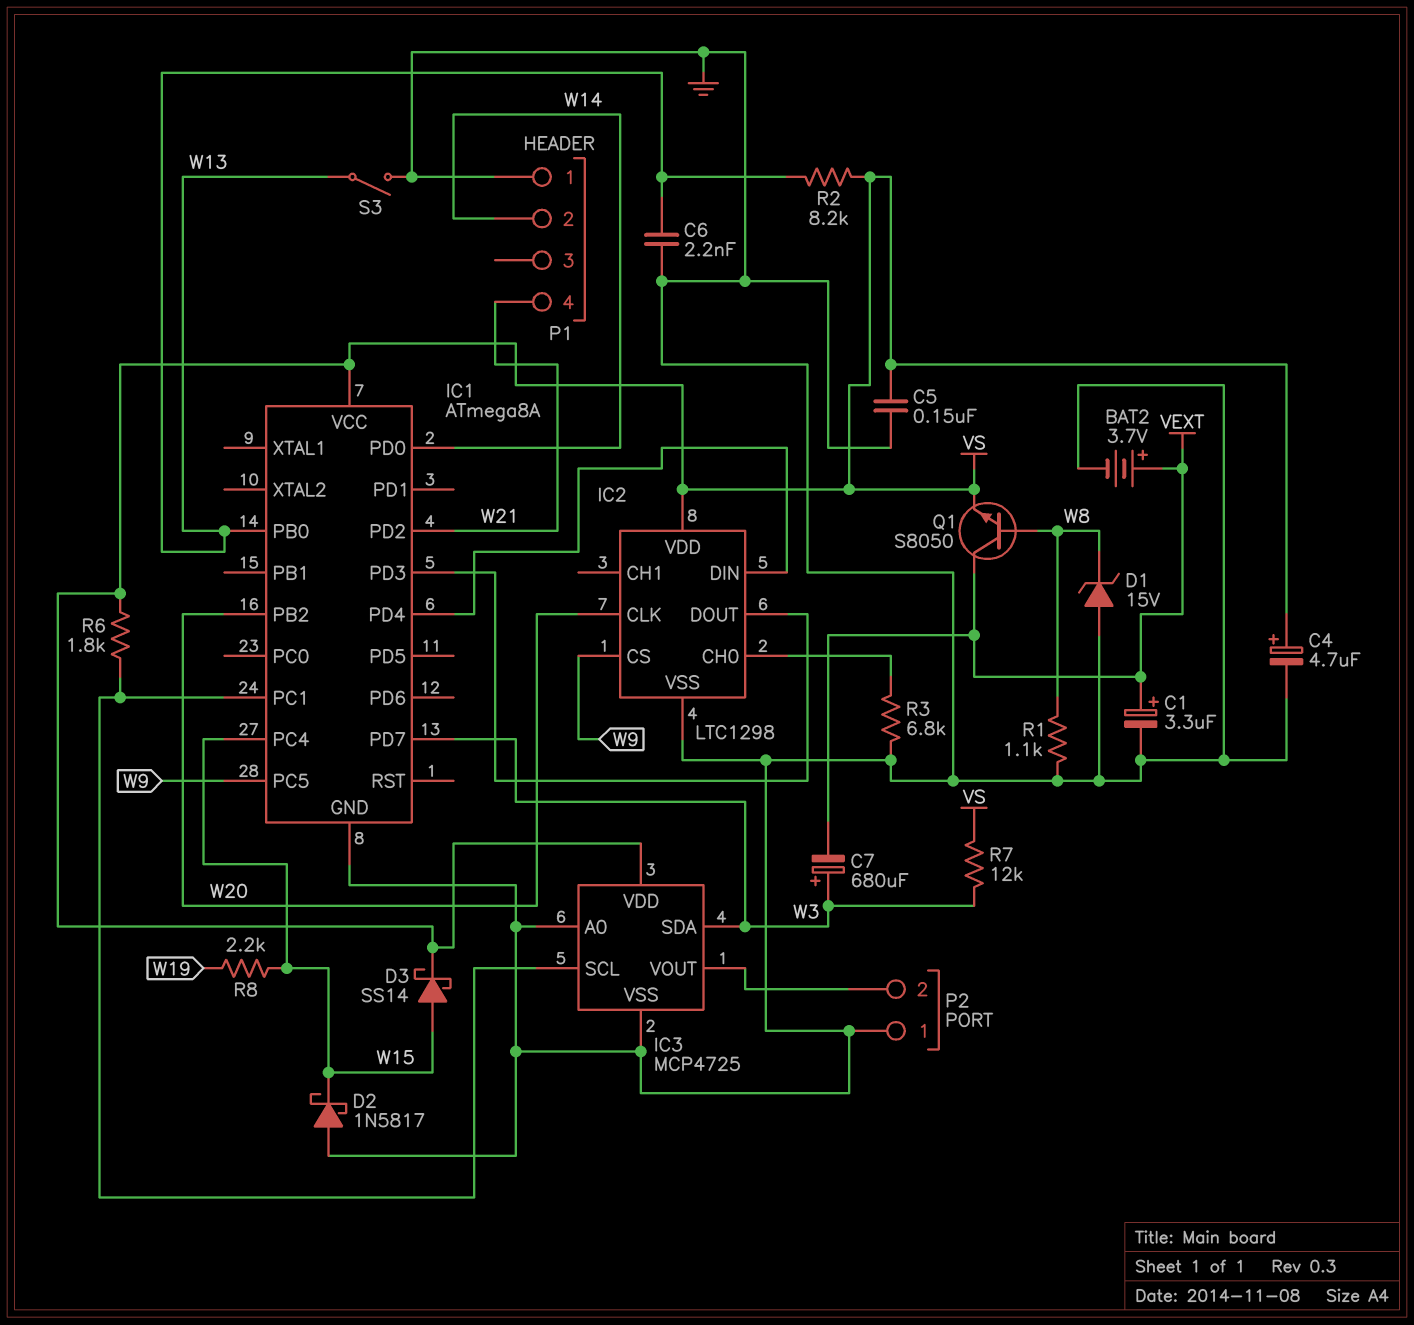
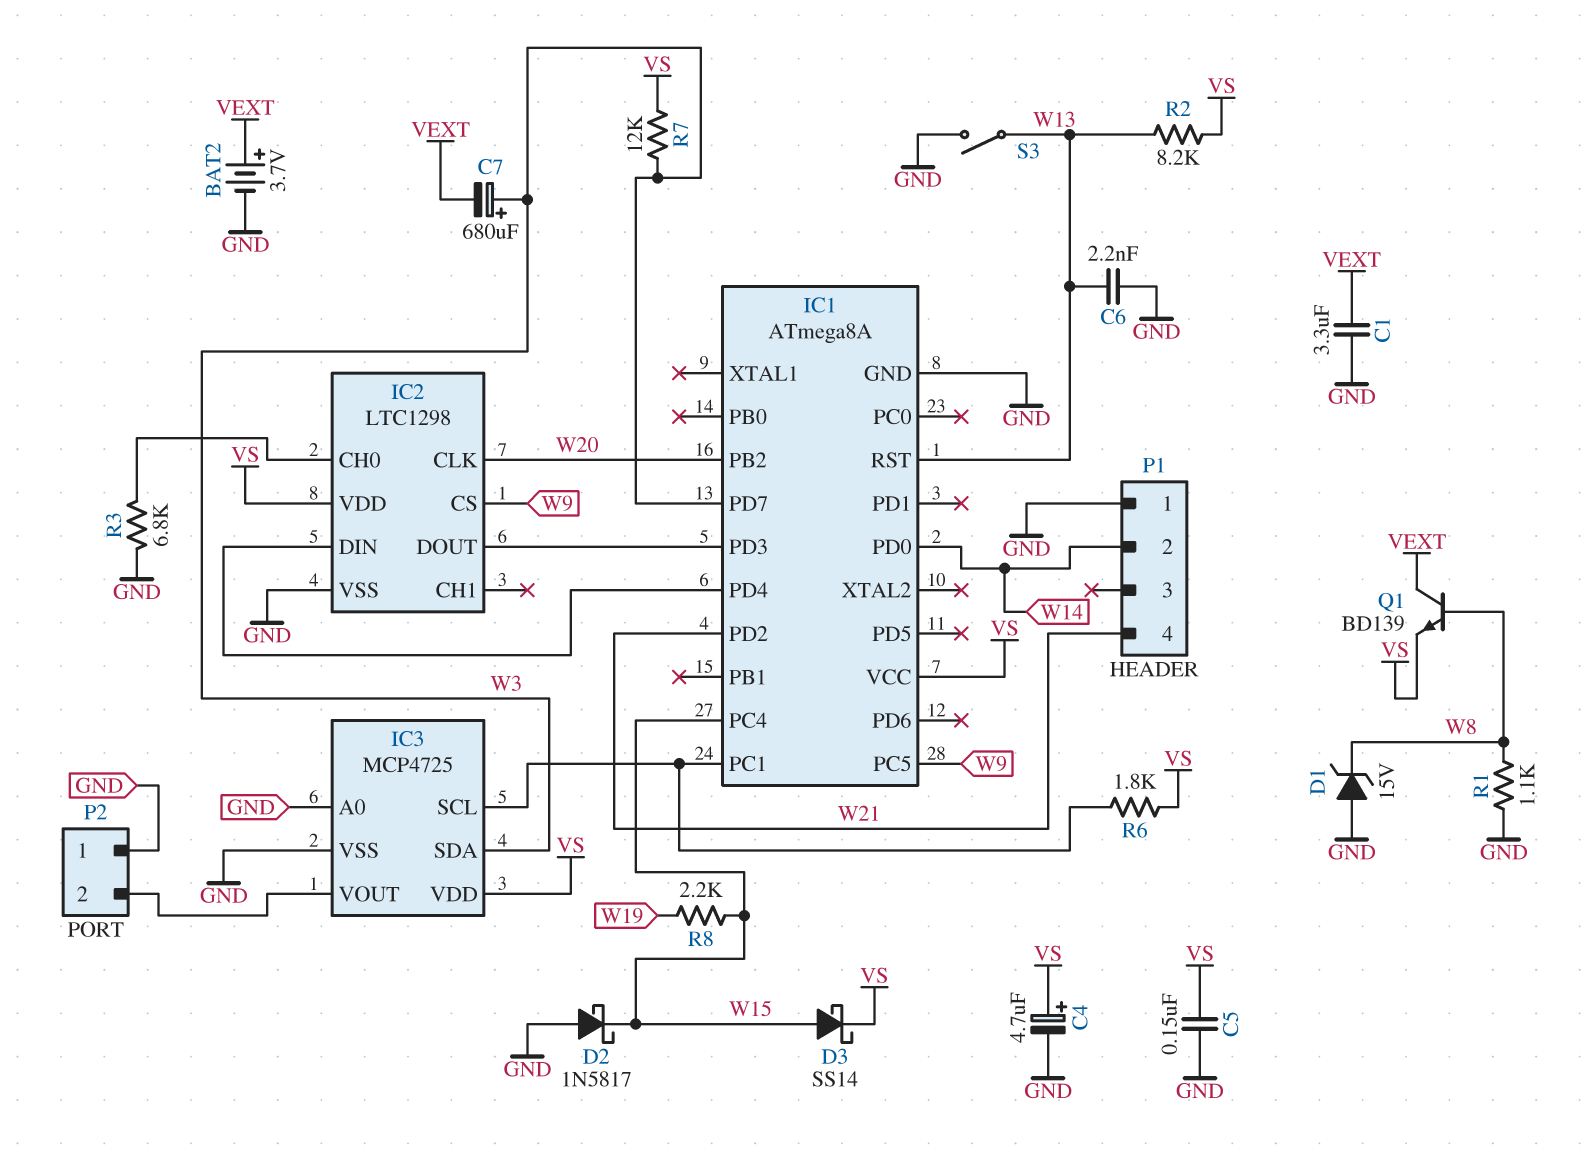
C1: 3.3uF (plus VEXT, minus GND) -> 3.3uF (GND, VEXT)
IC1 pin PB0: W13 -> none
IC1 pin RST: none -> W13
Q1: NPN S8050 (B W8, C VEXT, E VS) -> NPN BD139 (B W8, C VEXT, E VS)

